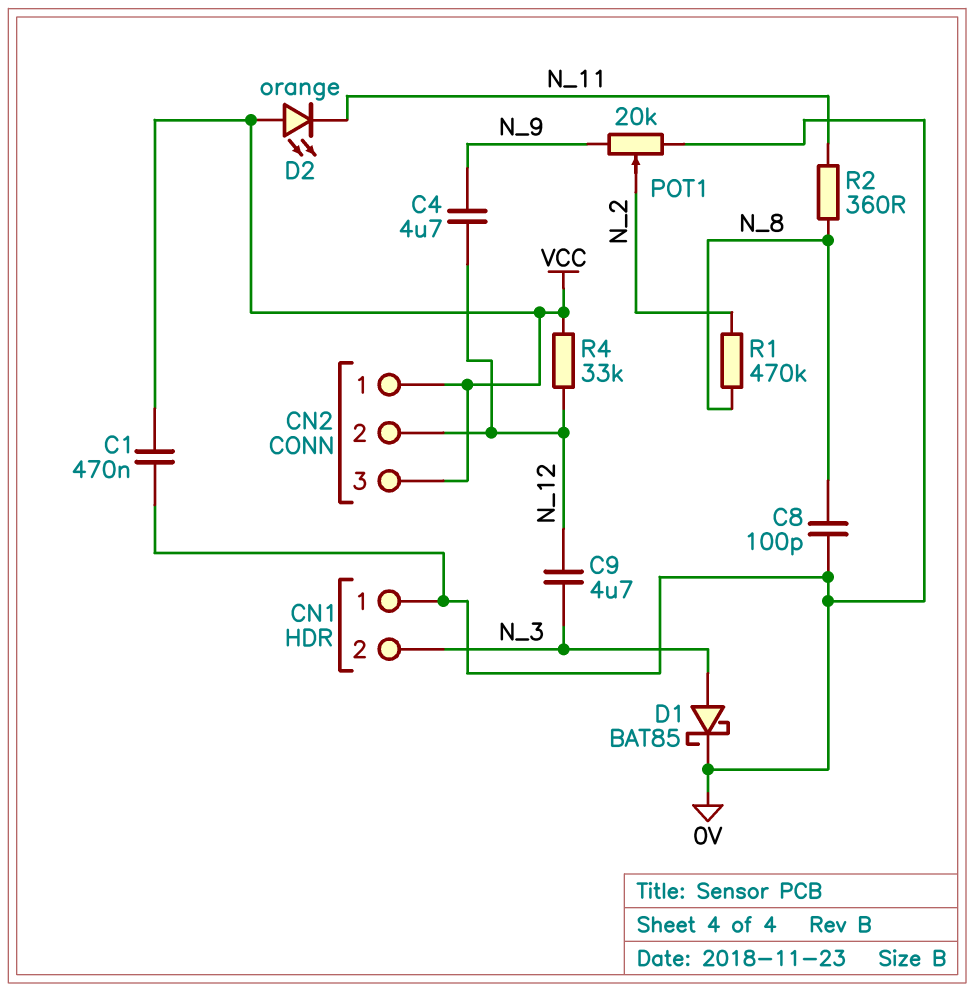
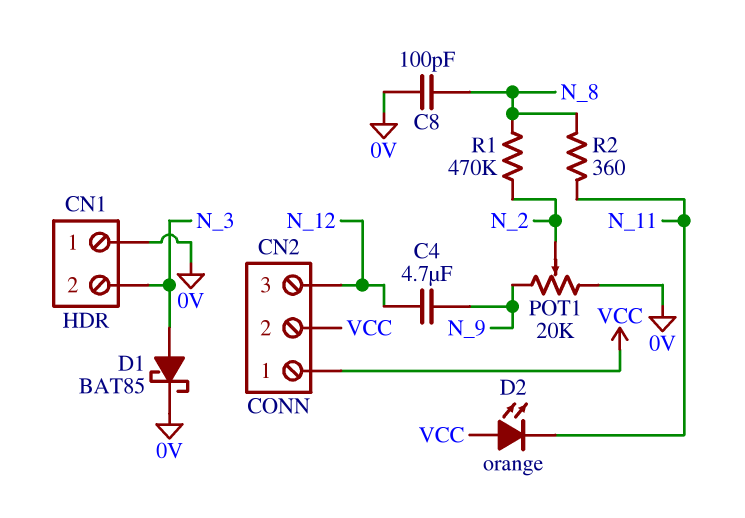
C1: 470nF (0V, VCC) -> none
C9: 4.7uF (N_3, N_12) -> none
CN2 pin 2: N_12 -> VCC
CN2 pin 3: VCC -> N_12
R4: 33k (N_12, VCC) -> none

